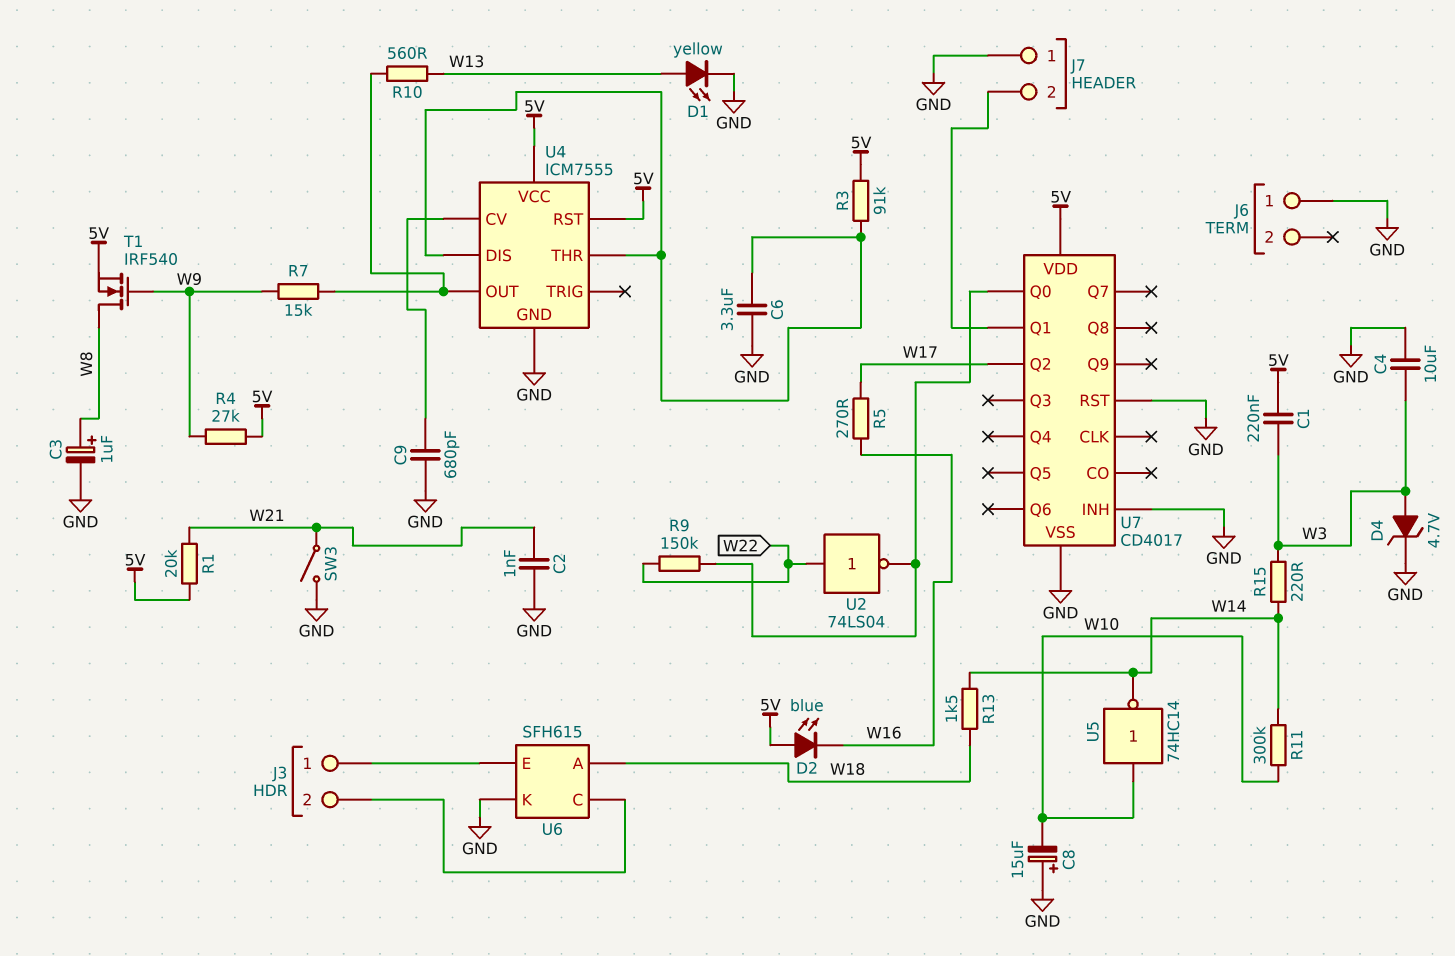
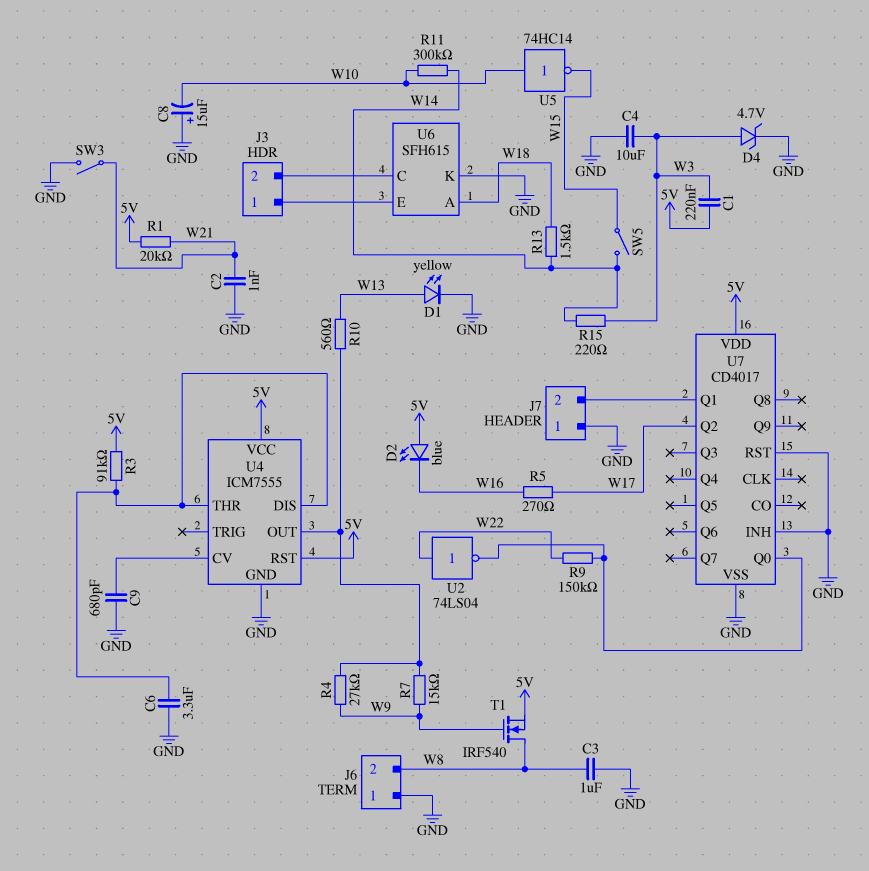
C3: 1uF (plus W8, minus GND) -> 1uF (GND, W8)
J6 pin 2: none -> W8
R4: 27k (5V, W9) -> 27k (U4/OUT, W9)
SW5: none -> switch (W14, W15)
U5: NOT 74HC14 (in W10, out W14) -> NOT 74HC14 (in W10, out W15)

